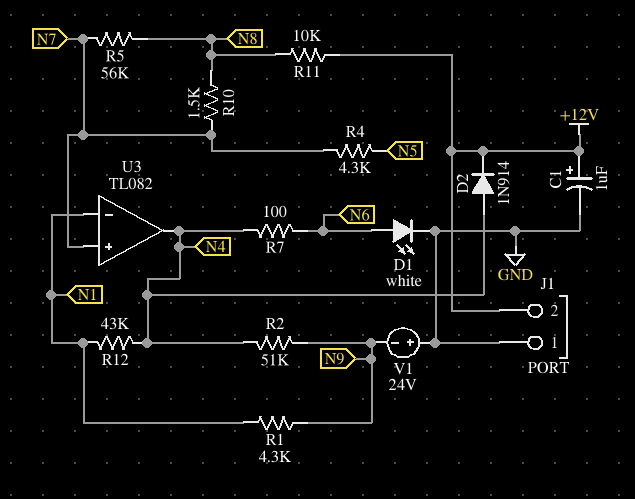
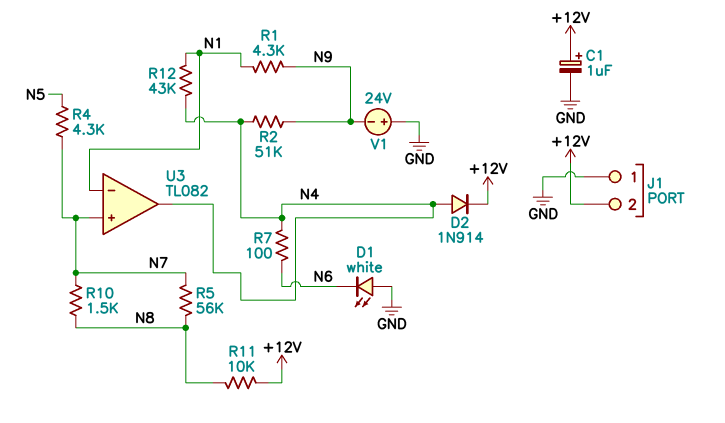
D1: LED white (A N6, K GND) -> LED white (A GND, K N6)

